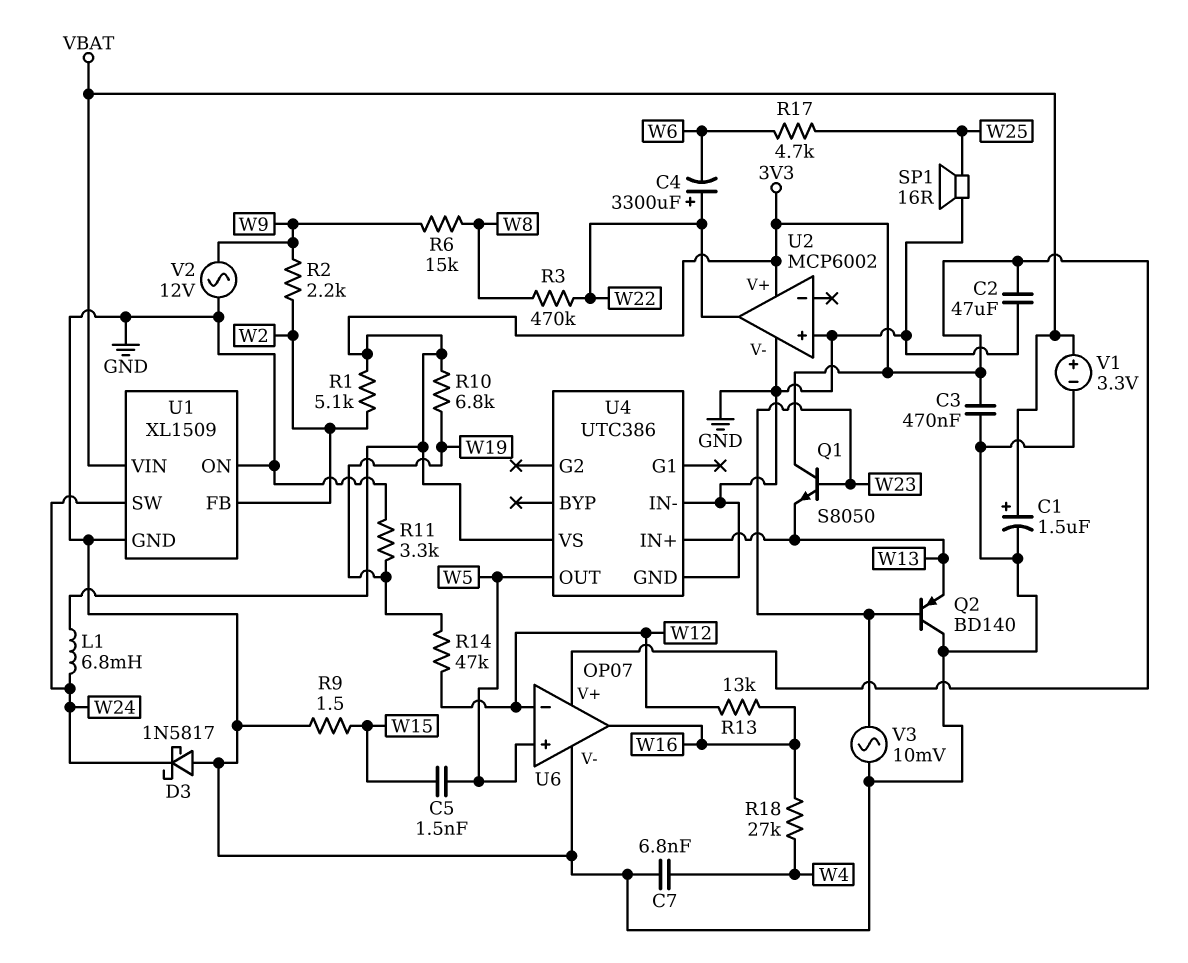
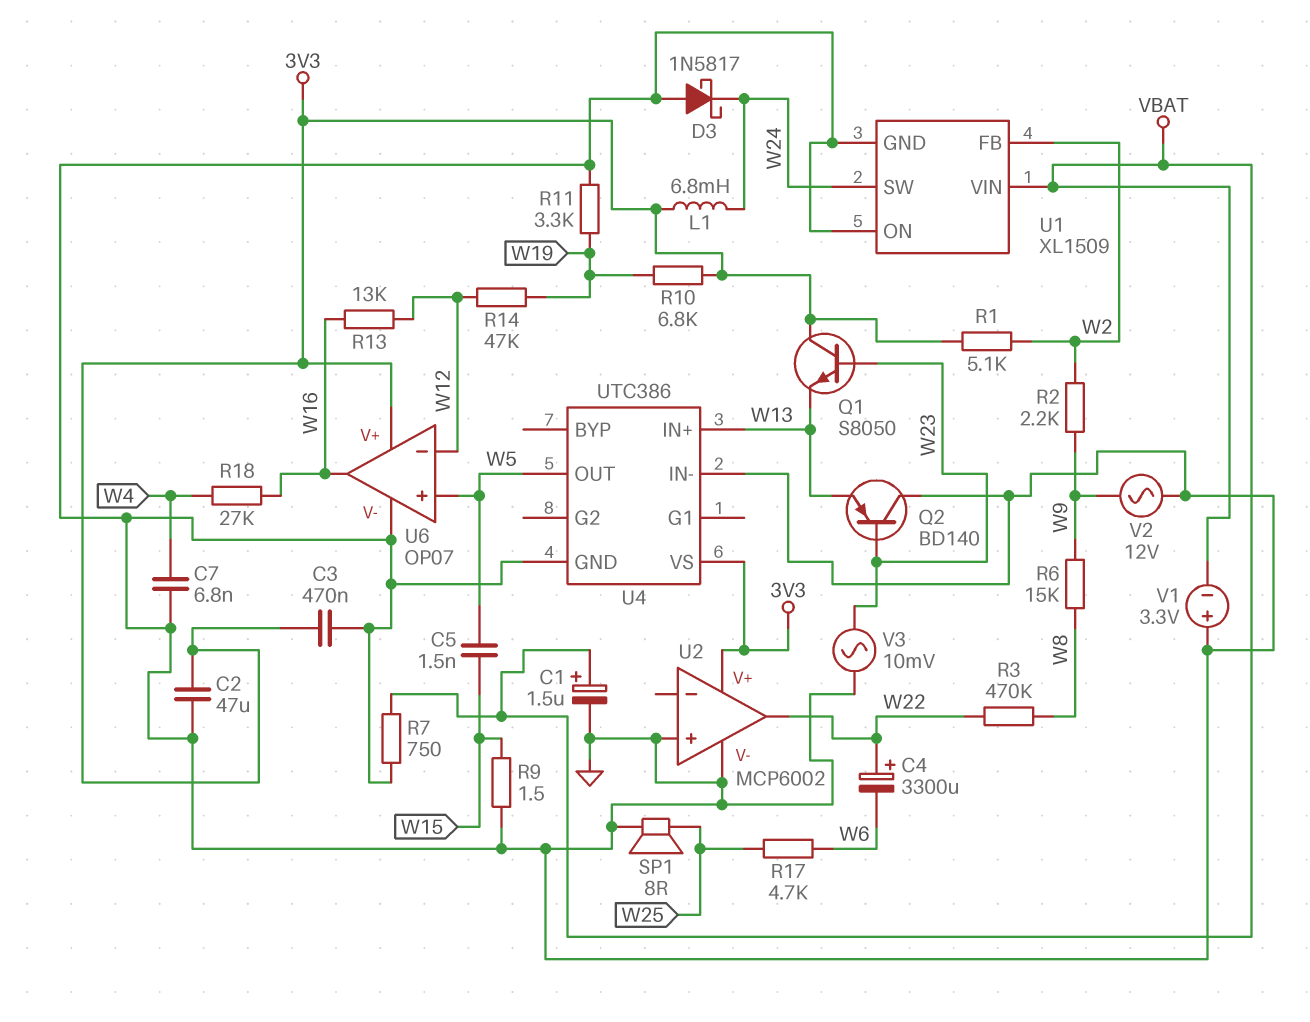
R7: none -> 750 (GND, VBAT)
SP1: speaker 16R (GND, W25) -> speaker 8R (GND, W25)
V1: 3.3V (plus VBAT, minus GND) -> 3.3V (plus GND, minus VBAT)

